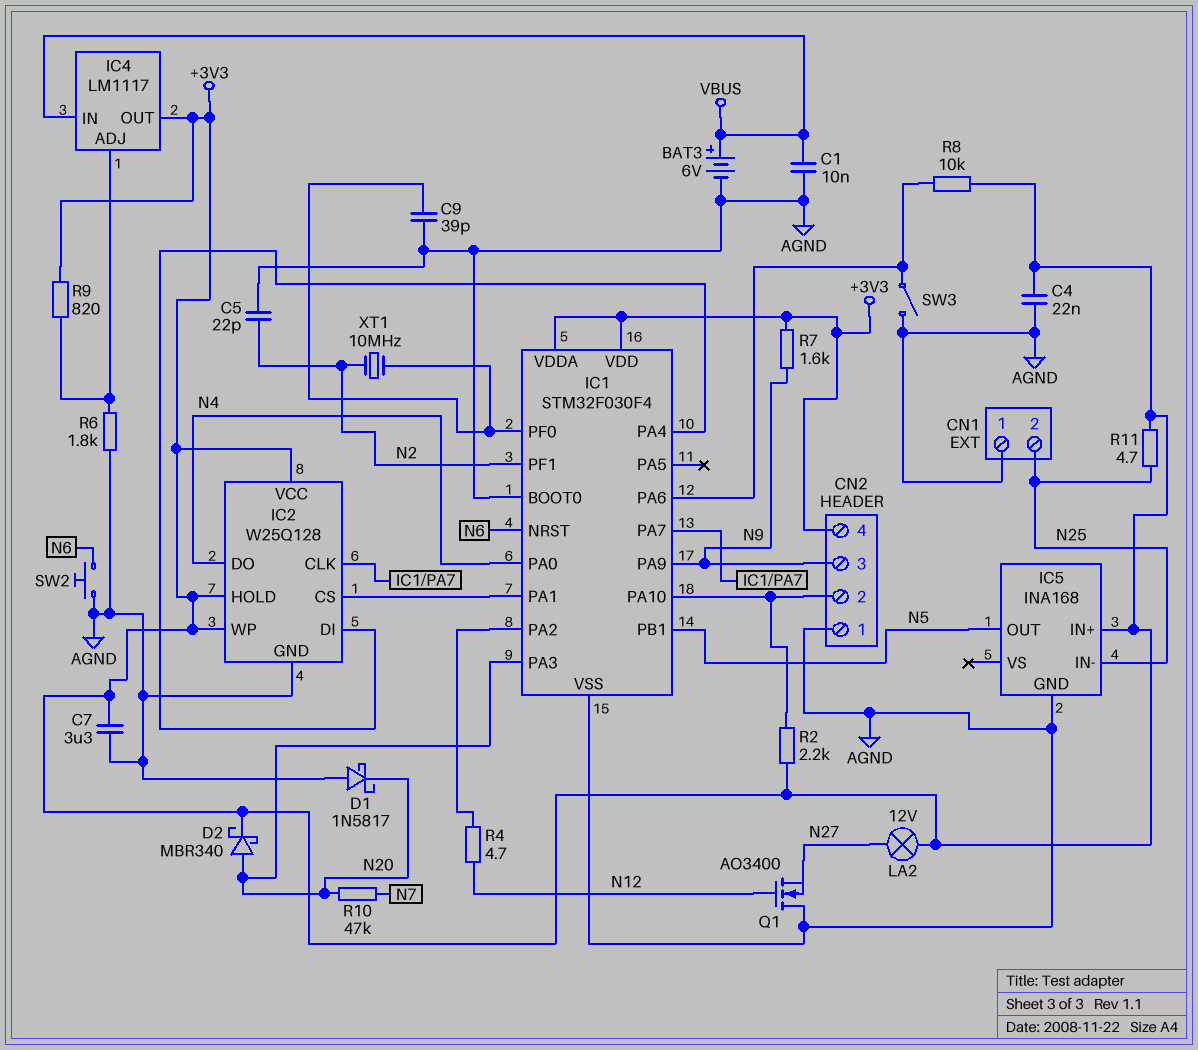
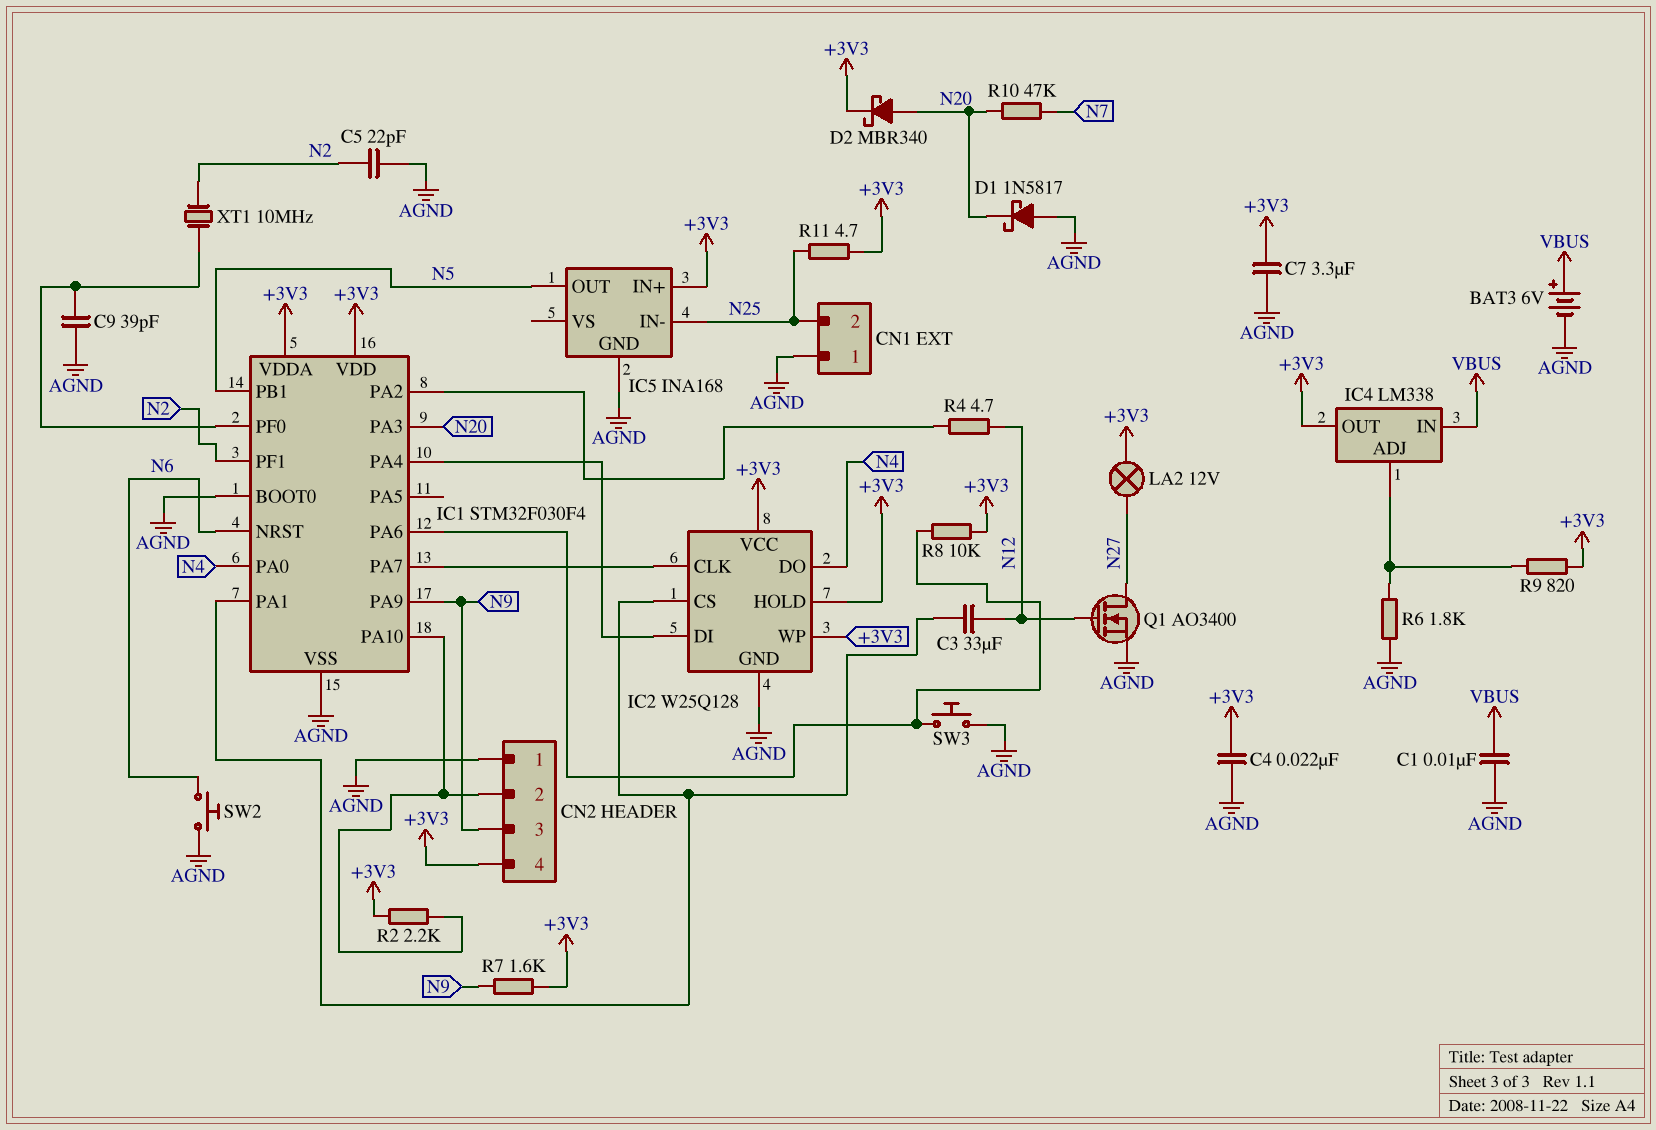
C3: none -> 33uF (IC1/PA1, N12)
IC4: LM1117 -> LM338
Q1: NMOS AO3400 (G N12, D AGND, S N27) -> NMOS AO3400 (G N12, D N27, S AGND)
SW3: switch (AGND, IC1/PA6) -> button (AGND, IC1/PA6)

